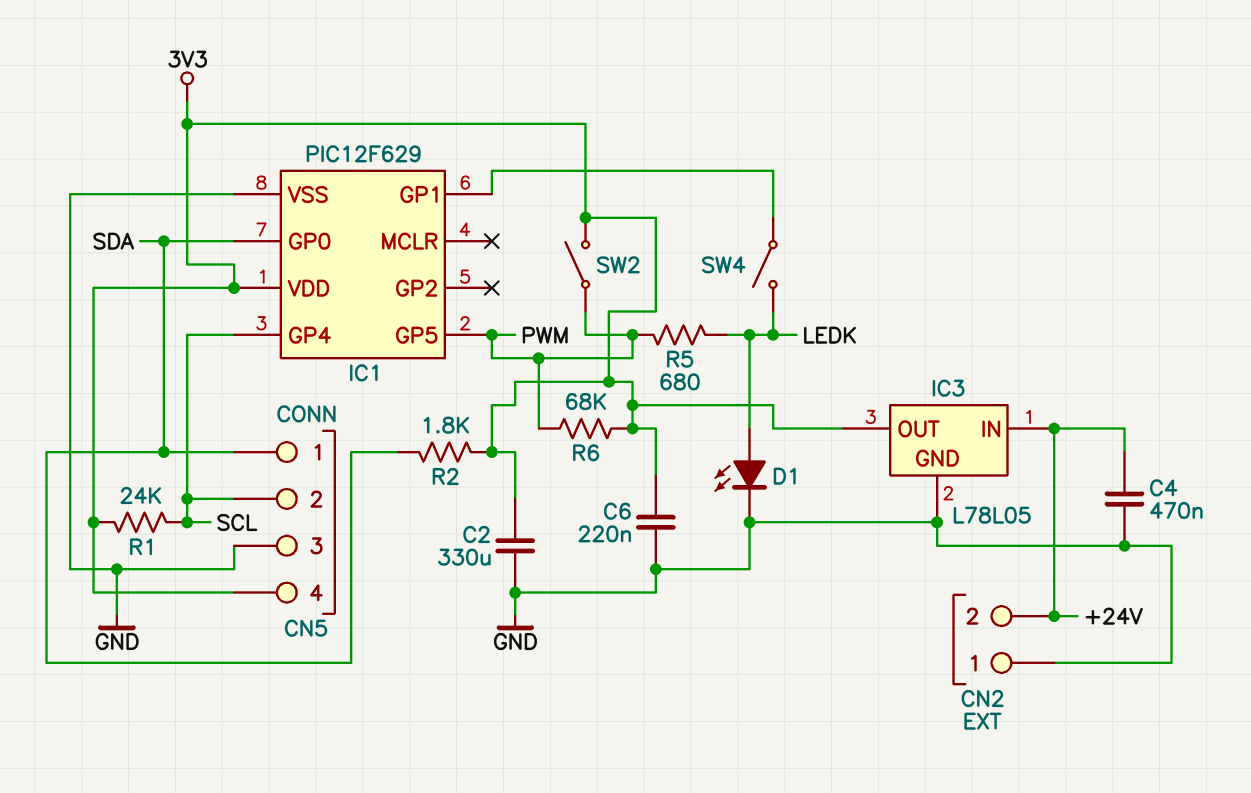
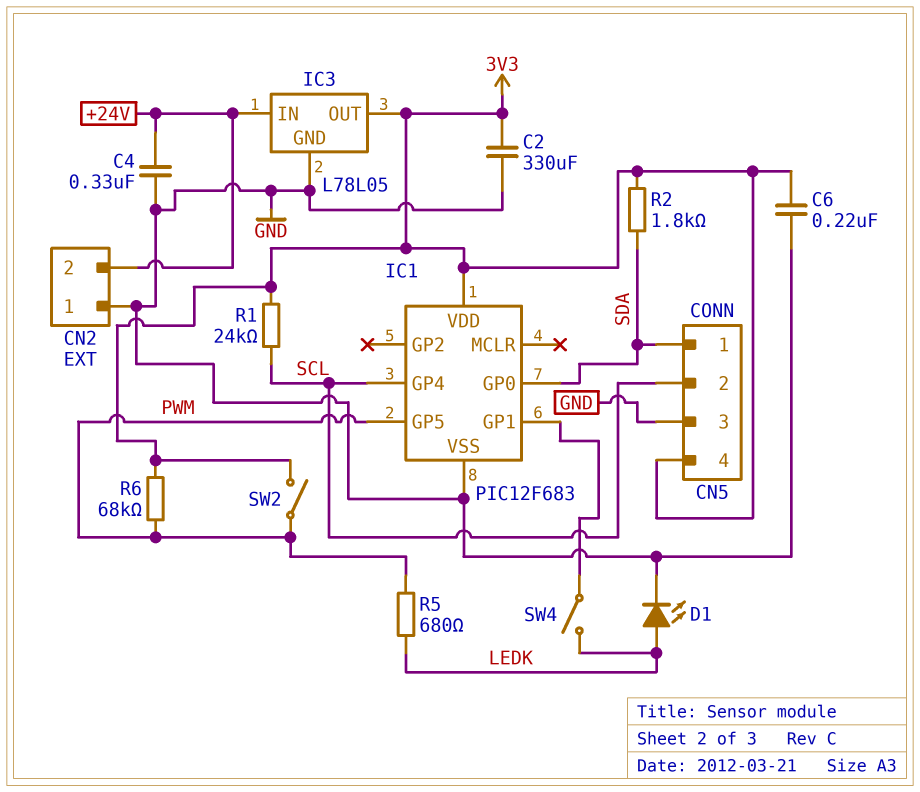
C4: 470nF (+24V, GND) -> 330nF (+24V, GND)
IC1: PIC12F629 -> PIC12F683

